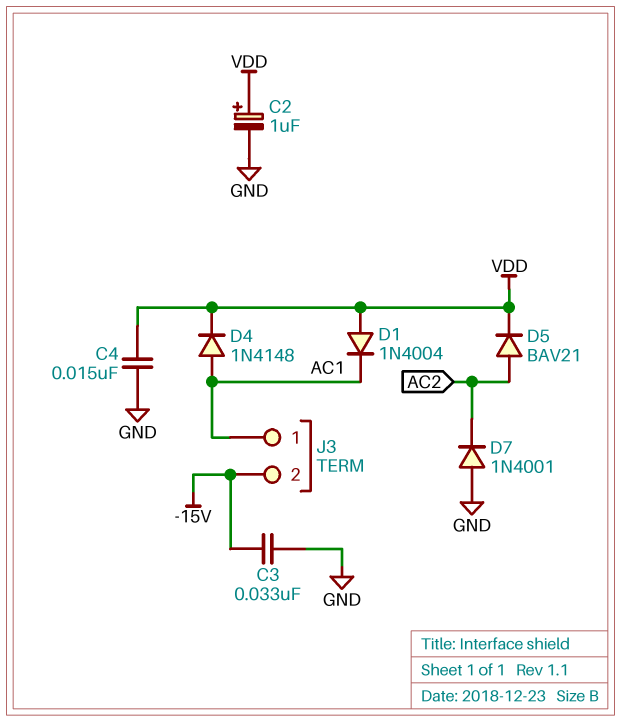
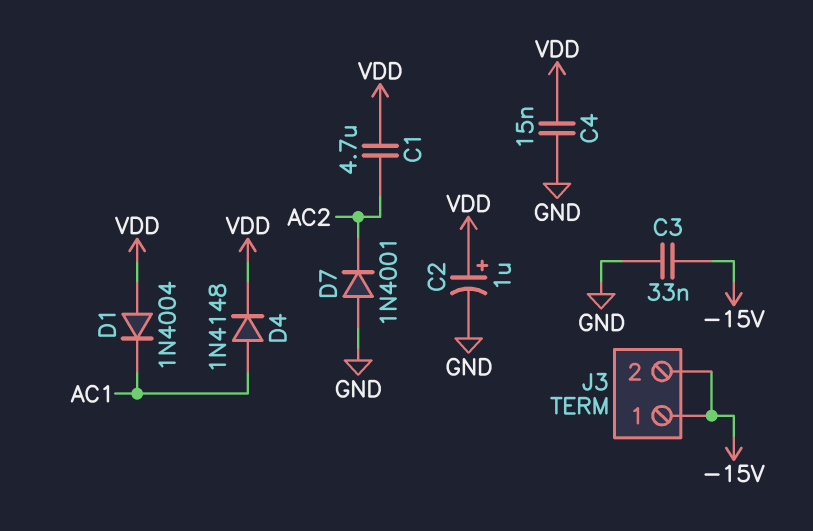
C1: none -> 4.7uF (AC2, VDD)
D5: diode BAV21 (A AC2, K VDD) -> none
J3 pin 1: AC1 -> -15V

